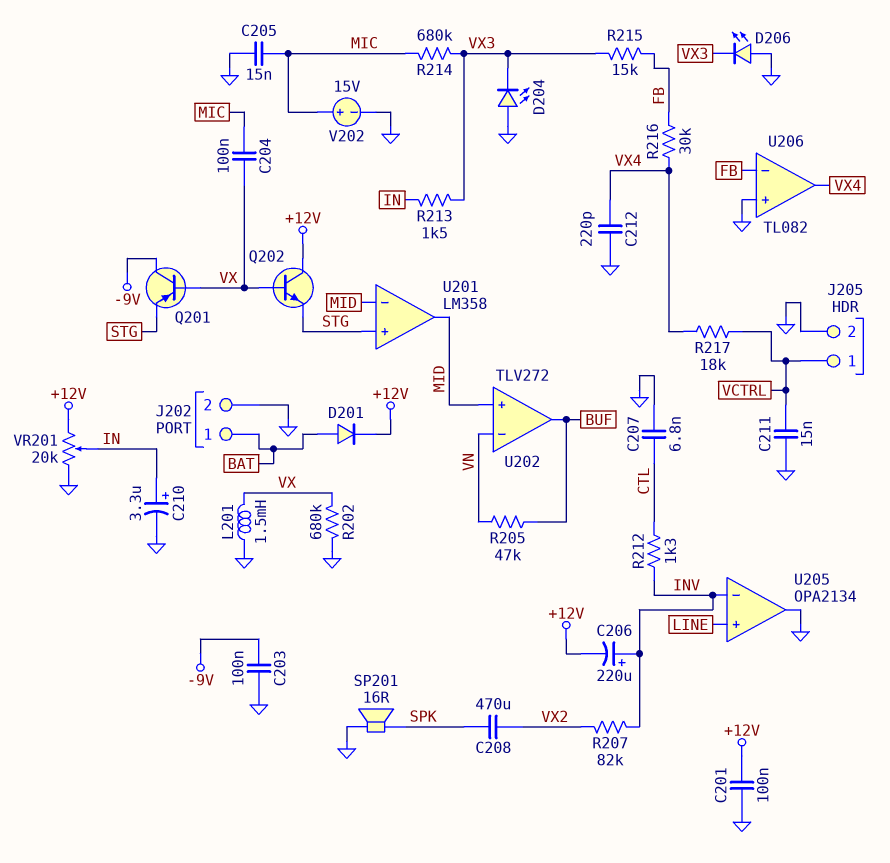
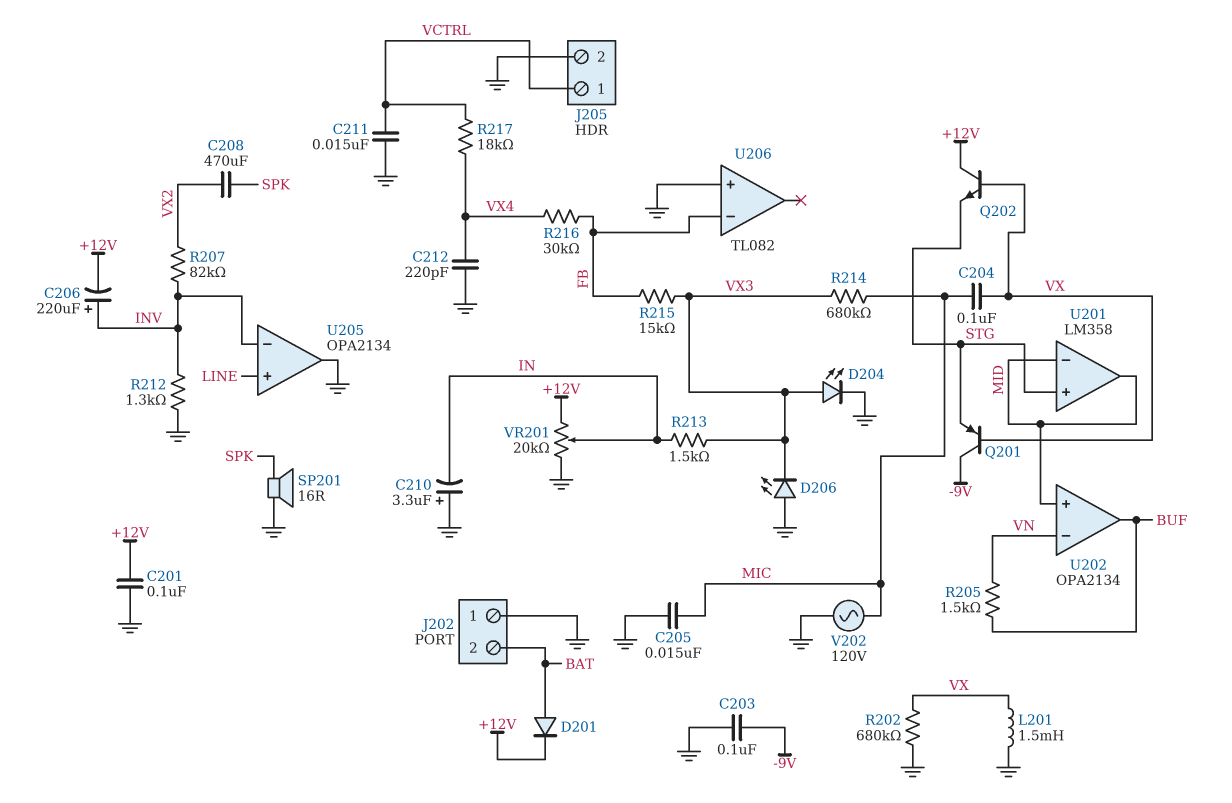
C207: 6.8nF (CTL, GND) -> none
C210: 3.3uF (plus IN, minus GND) -> 3.3uF (plus GND, minus IN)
D204: LED (A GND, K VX3) -> LED (A VX3, K GND)
J202 pin 1: BAT -> GND
J202 pin 2: GND -> BAT
R205: 47k (BUF, VN) -> 1.5k (BUF, VN)
R212: 1.3k (CTL, INV) -> 1.3k (GND, INV)
U202: TLV272 -> OPA2134
U206 pin out: VX4 -> none
V202: 15V (plus MIC, minus GND) -> AC 120V (GND, MIC)

